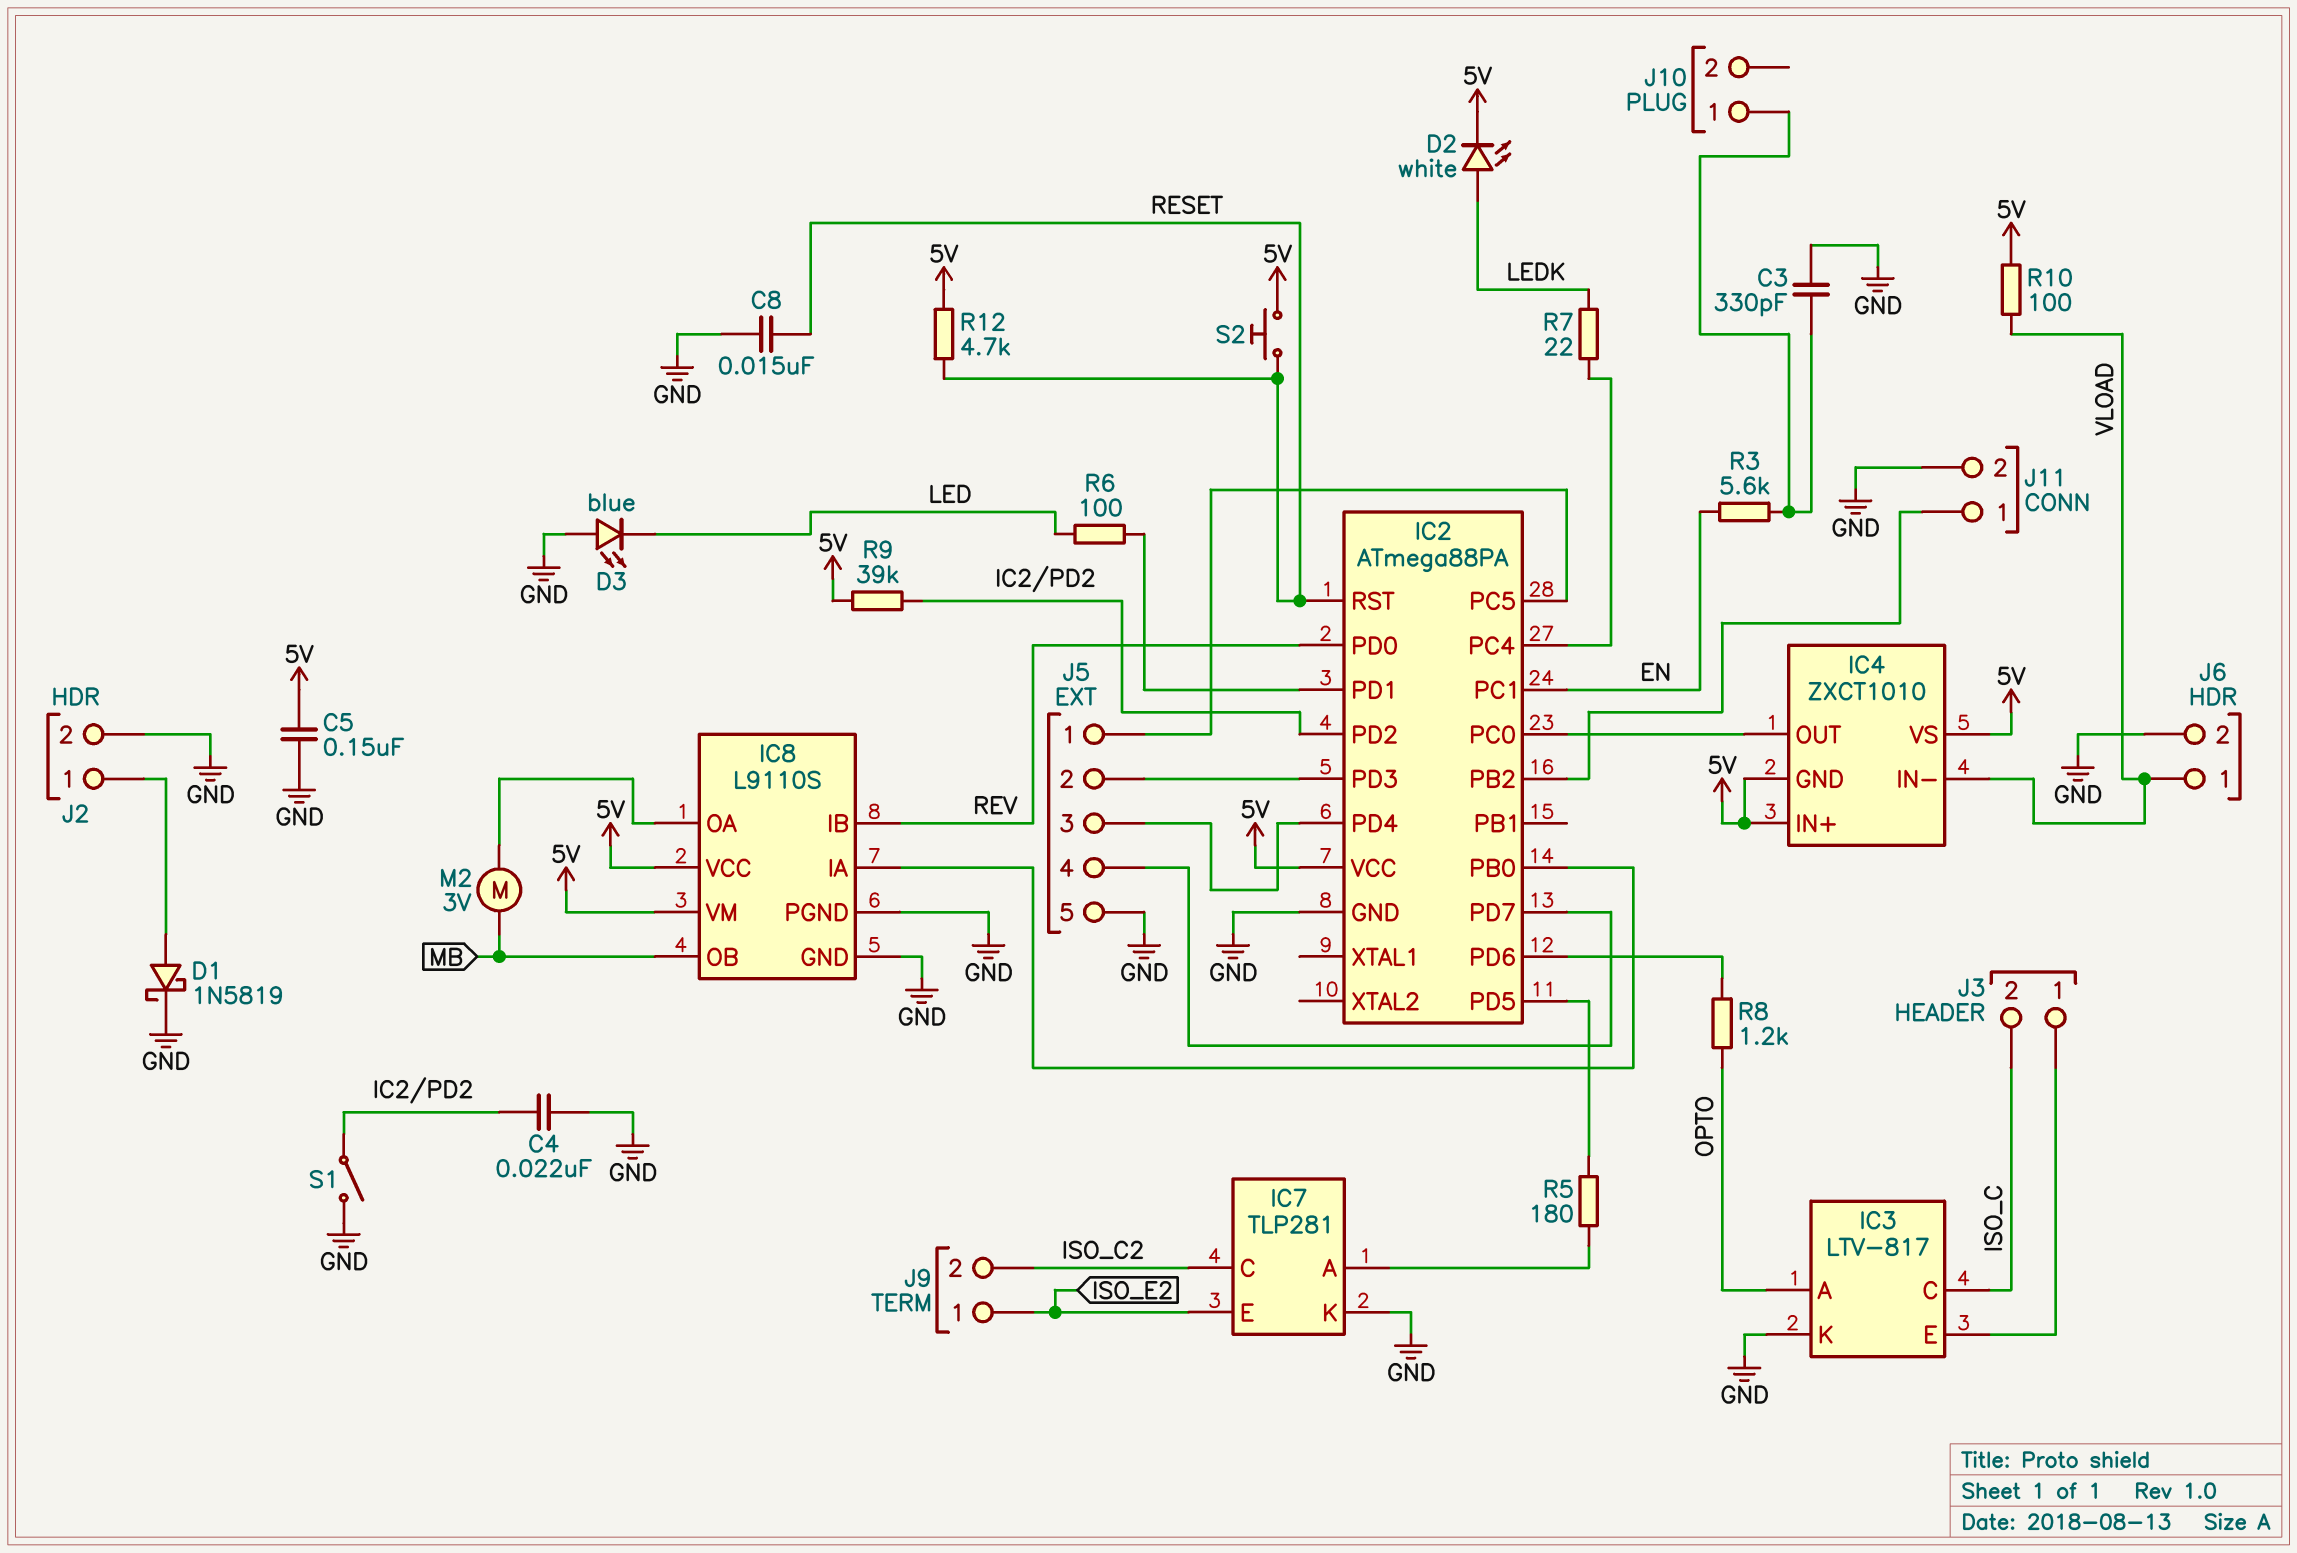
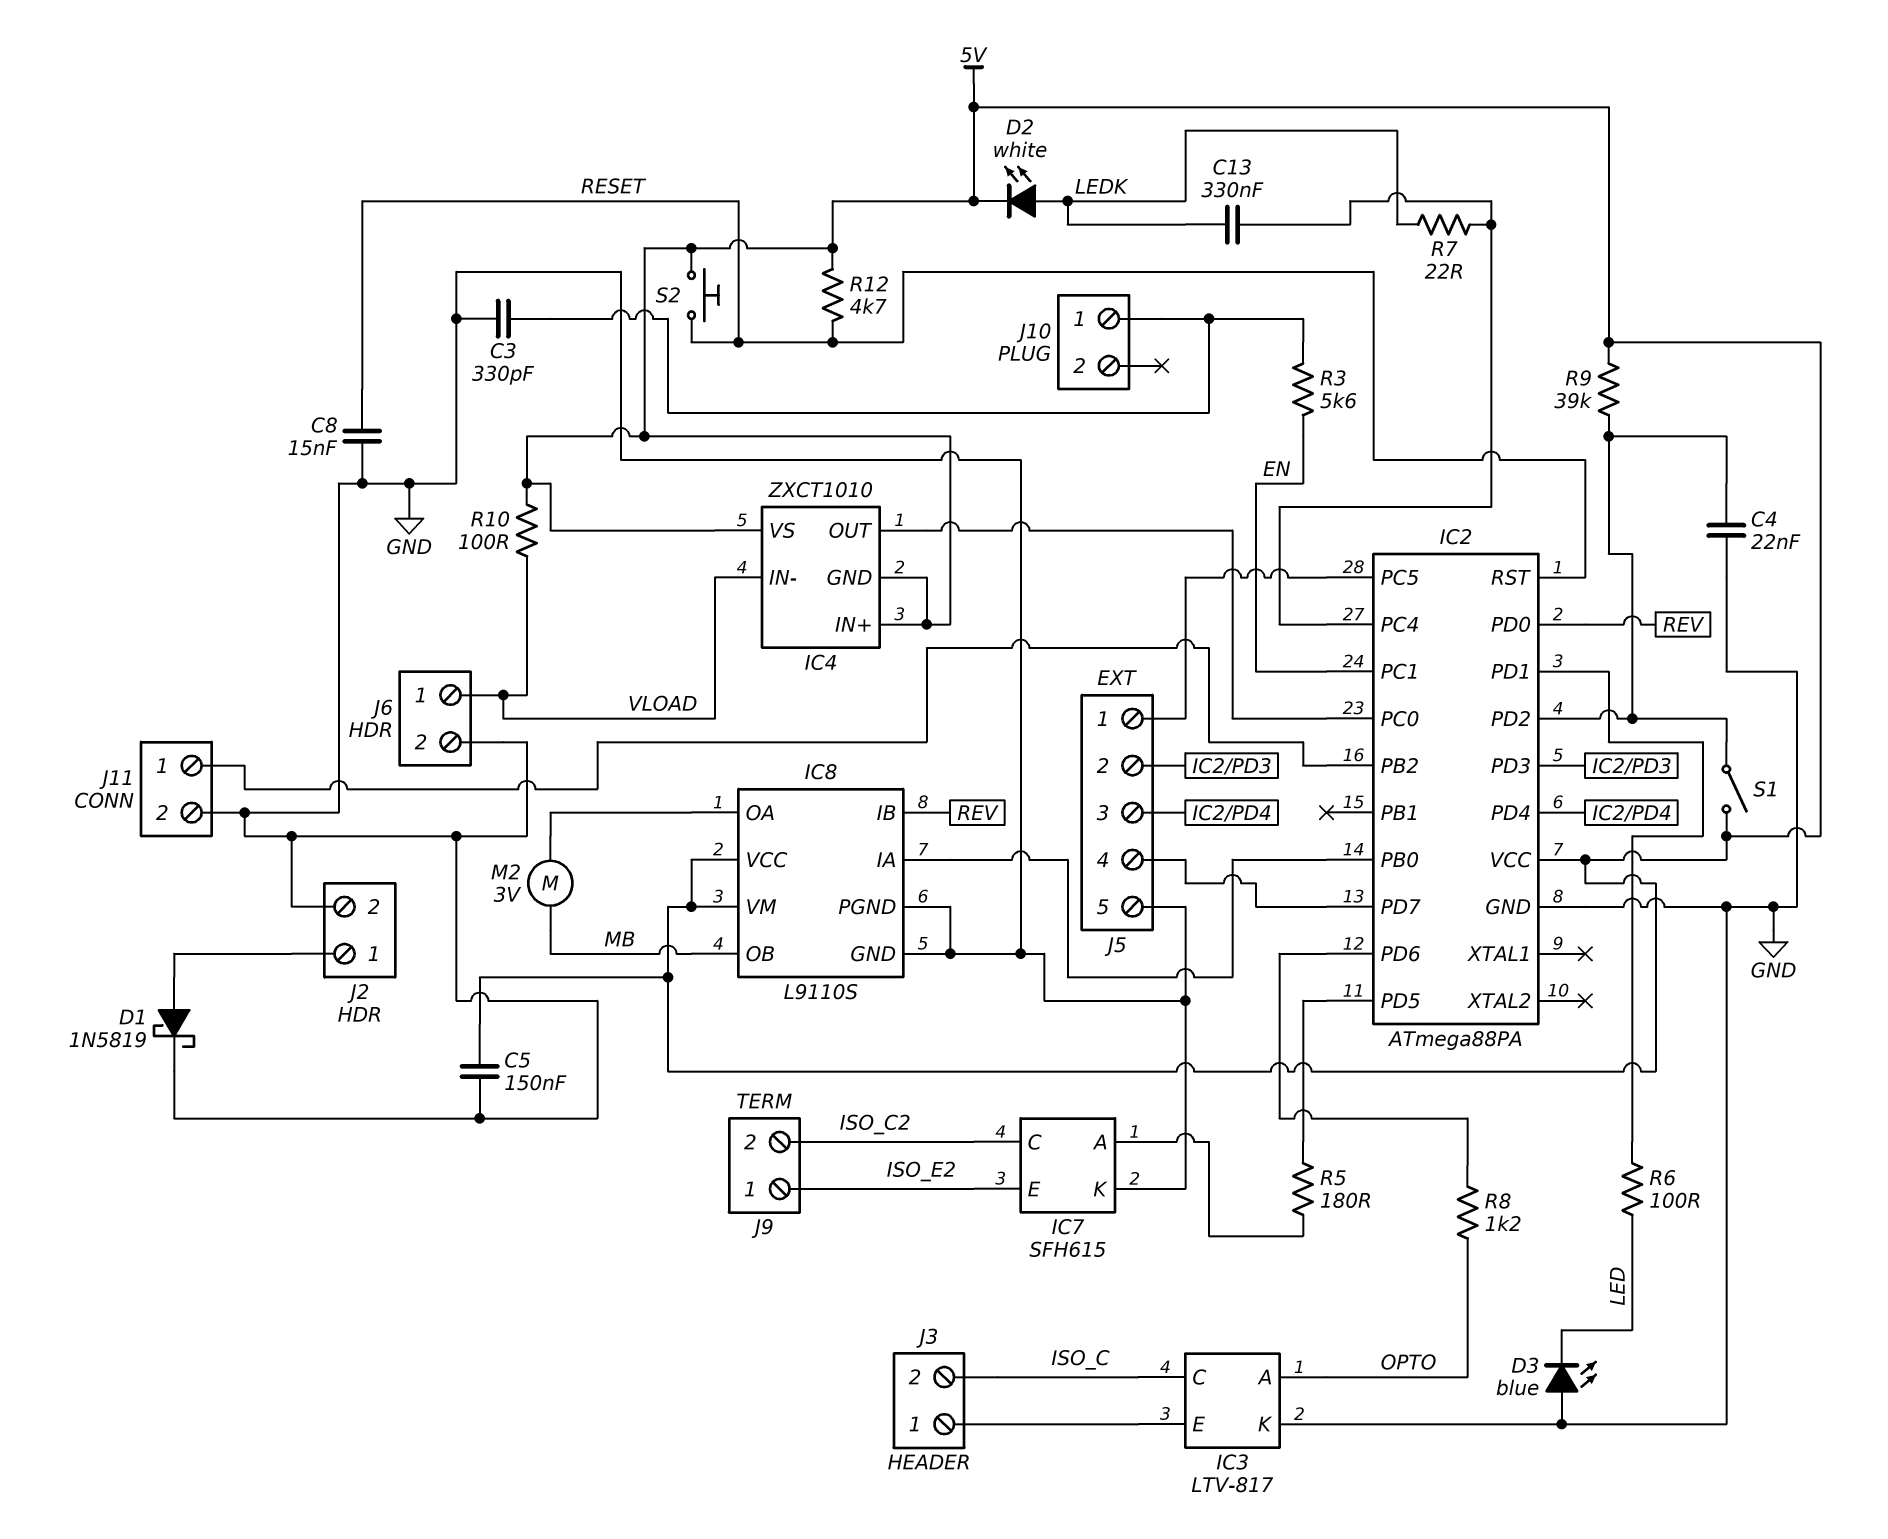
C13: none -> 330nF (IC2/PC4, LEDK)
IC7: TLP281 -> SFH615
S1: switch (GND, IC2/PD2) -> switch (5V, IC2/PD2)

